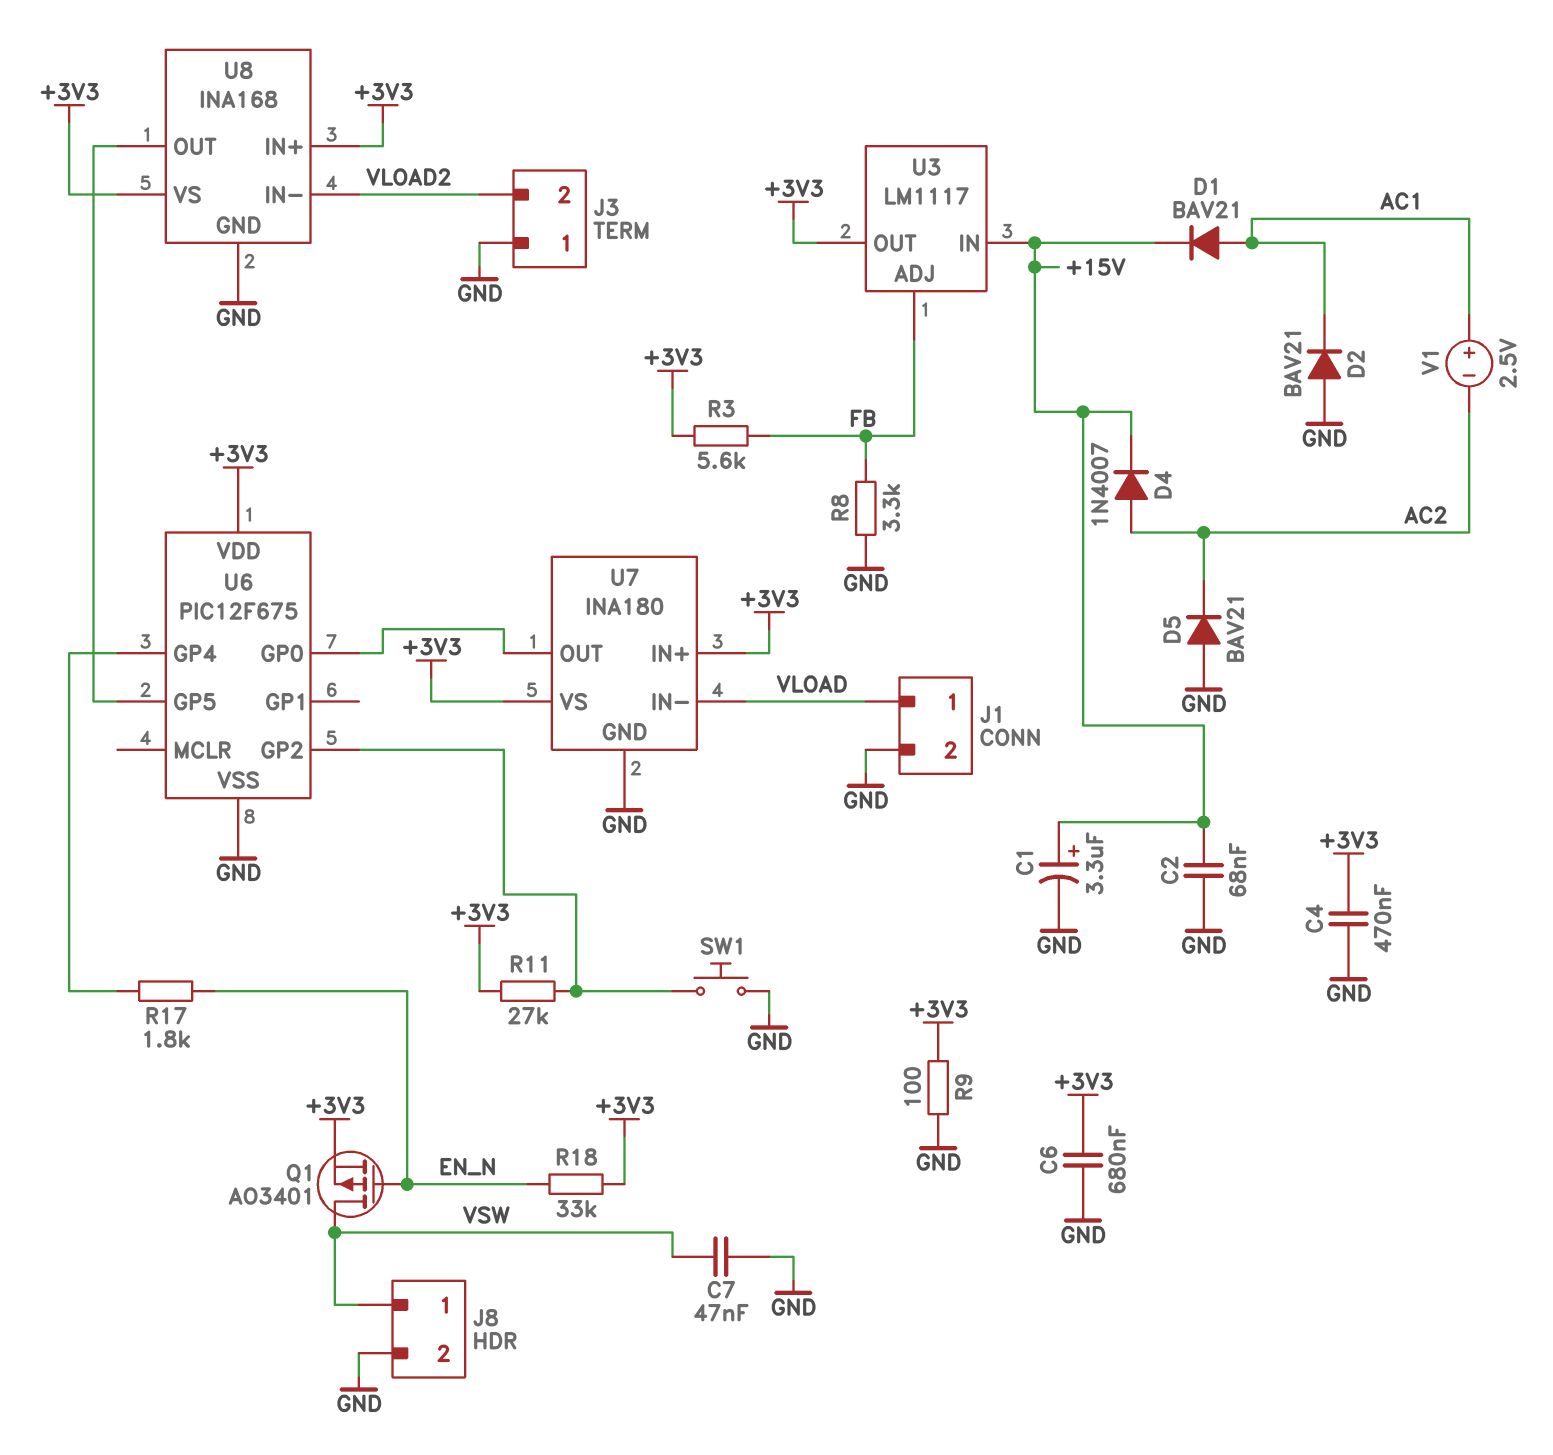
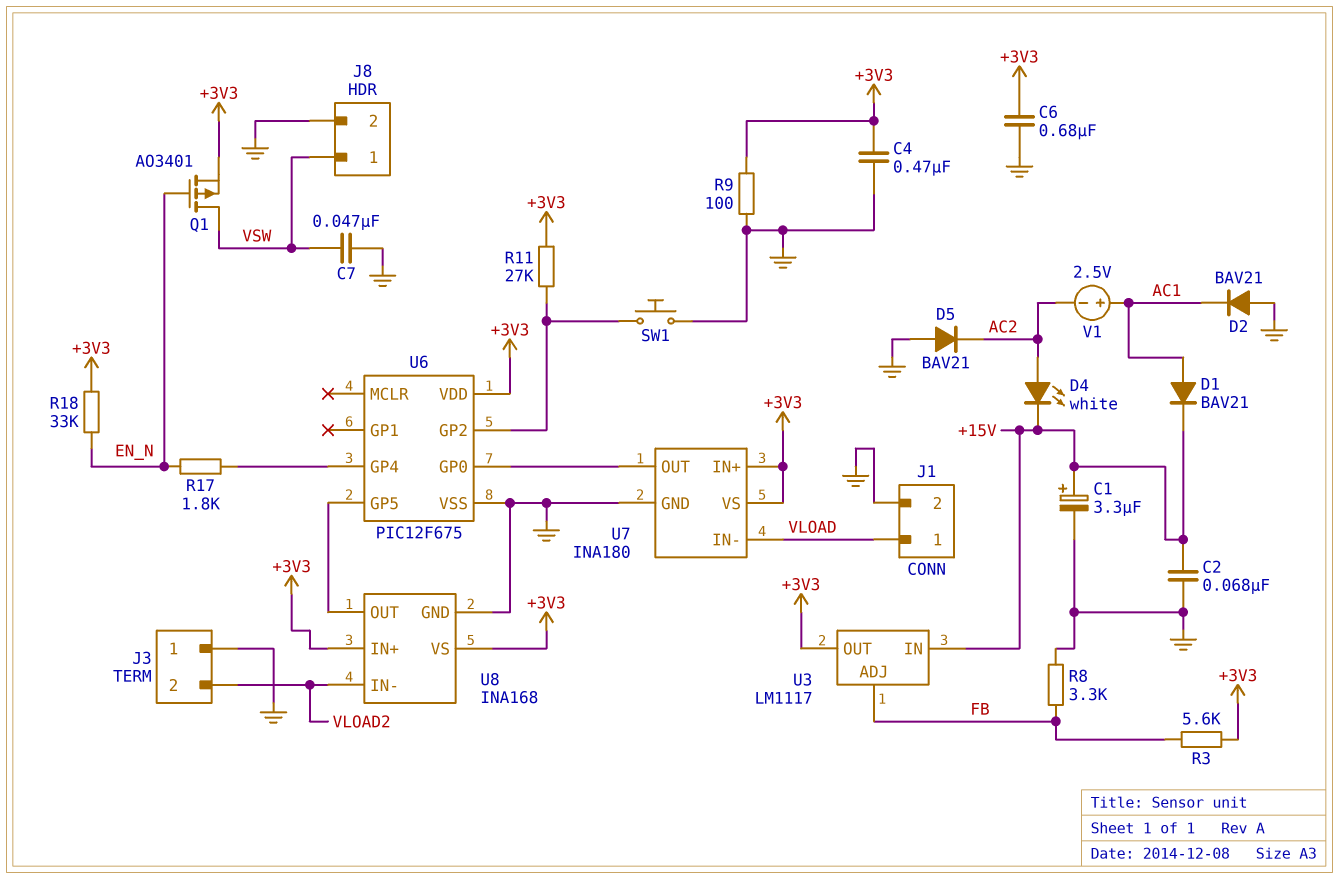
D4: diode 1N4007 (A AC2, K +15V) -> LED white (A AC2, K +15V)

